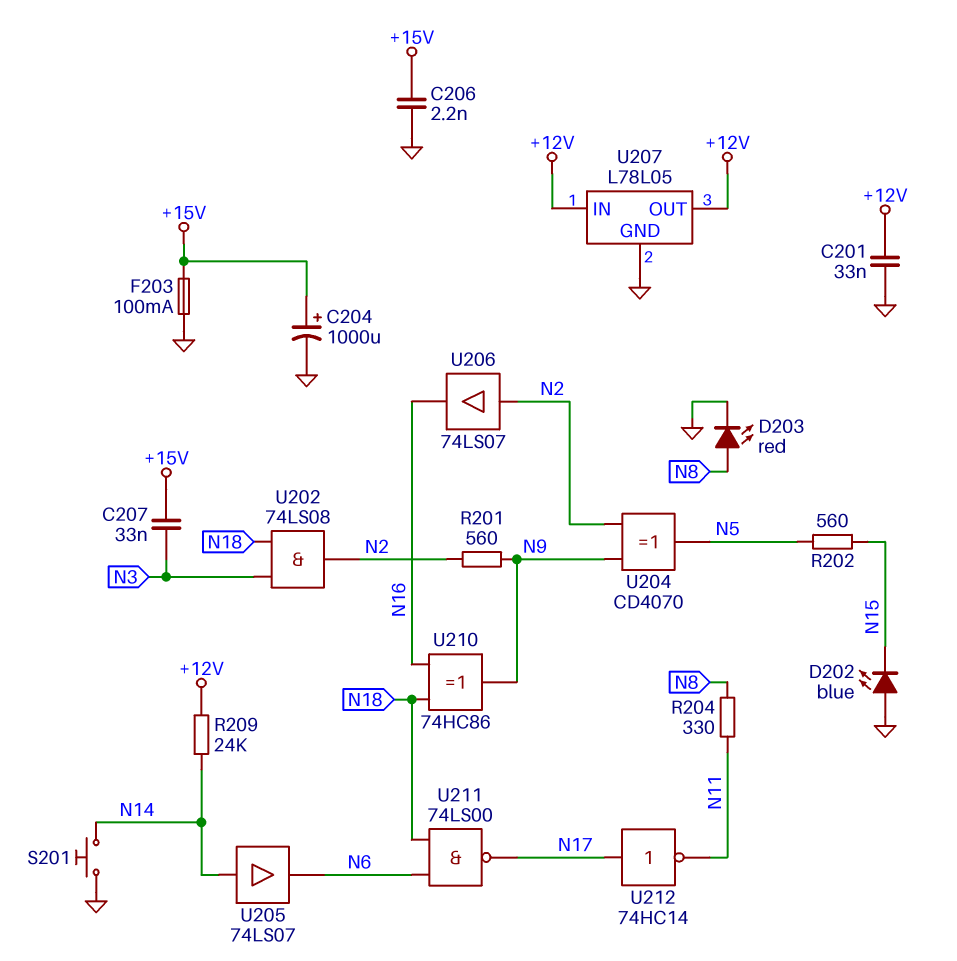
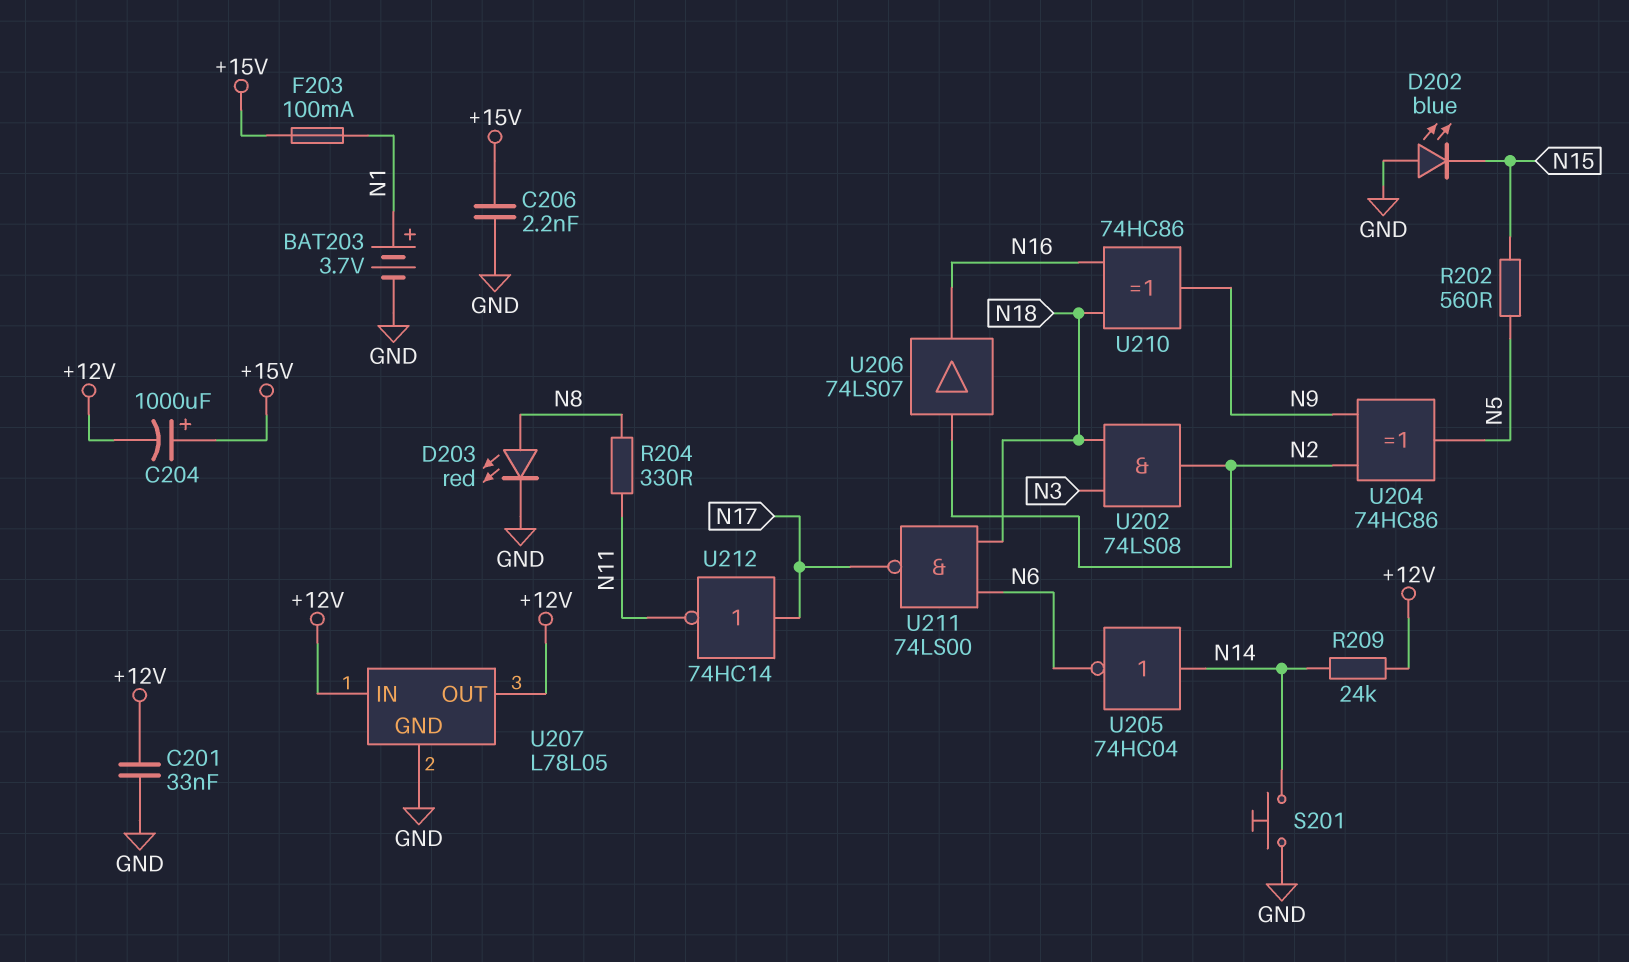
BAT203: none -> 3.7V (plus N1, minus GND)
C204: 1000uF (plus +15V, minus GND) -> 1000uF (plus +15V, minus +12V)
C207: 33nF (+15V, N3) -> none
F203: 100mA (+15V, GND) -> 100mA (+15V, N1)
R201: 560 (N2, N9) -> none
U204: XOR CD4070 (in N2, in N9, out N5) -> XOR 74HC86 (in N2, in N9, out N5)
U205: buffer 74LS07 (in N14, out N6) -> NOT 74HC04 (in N14, out N6)

